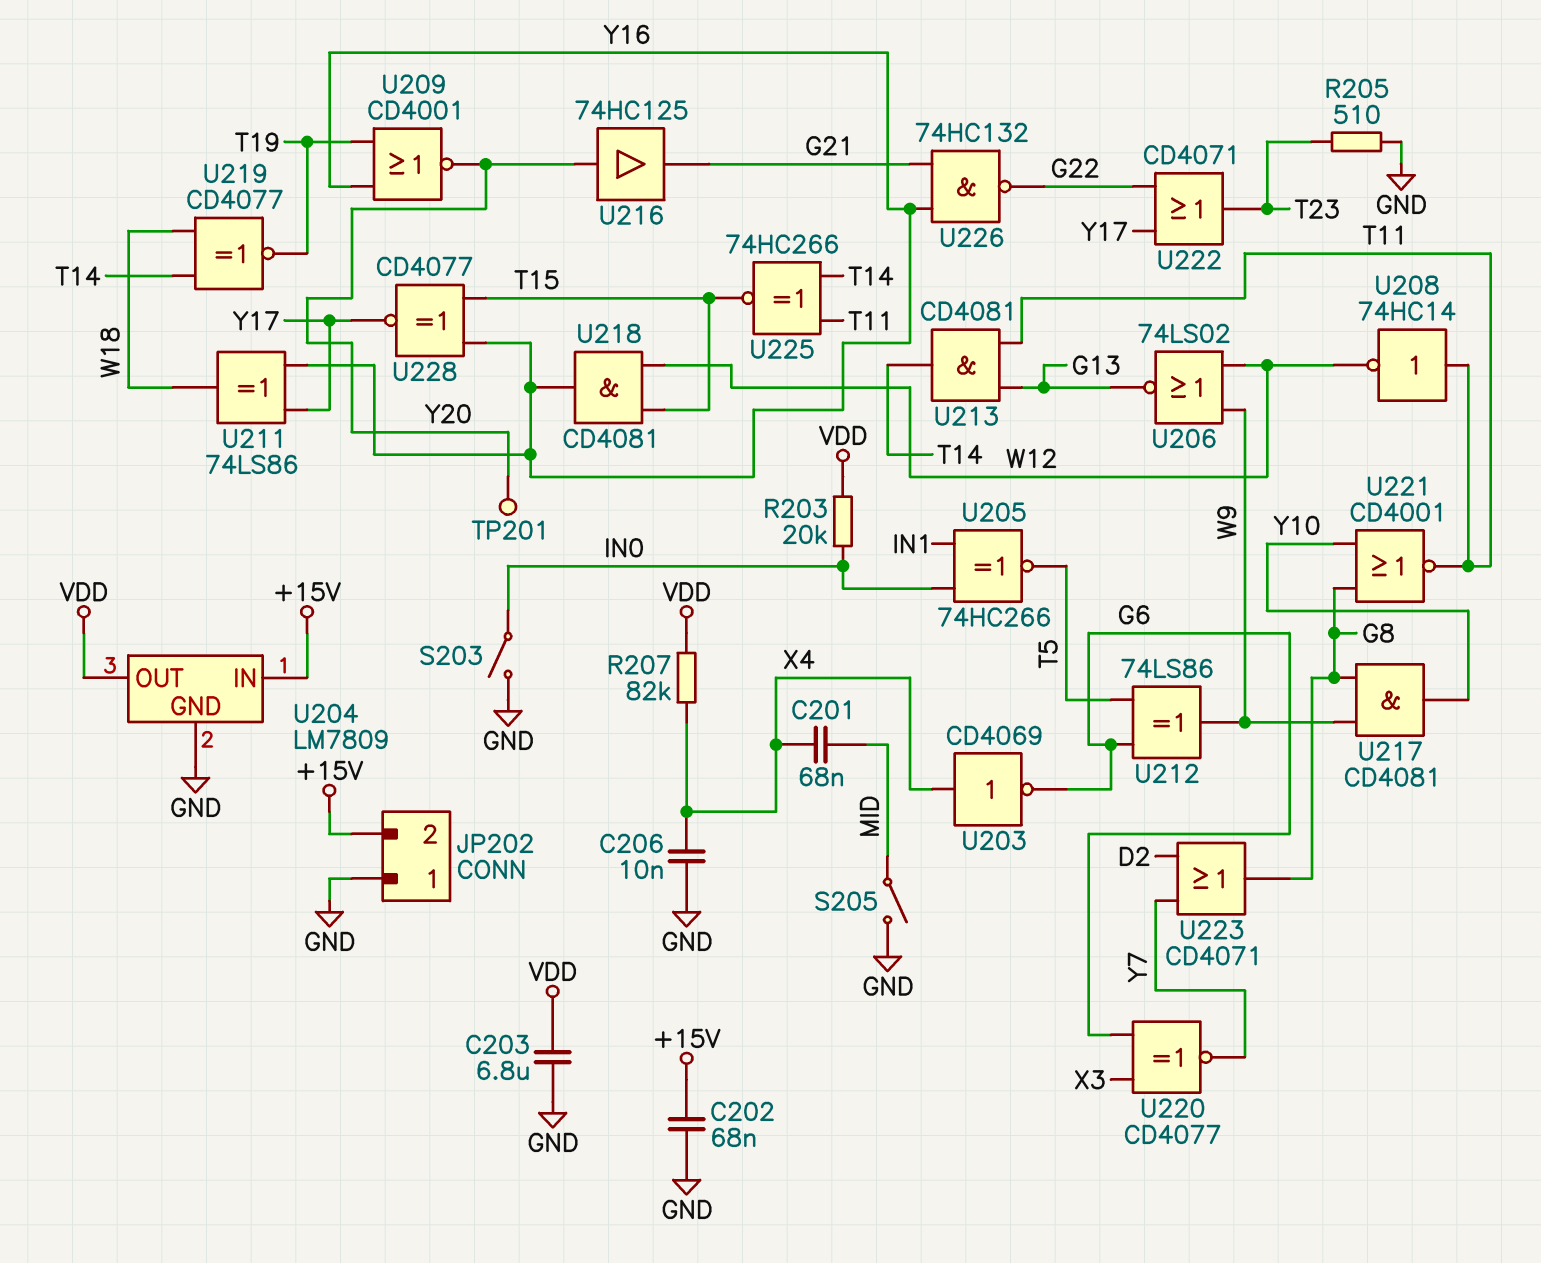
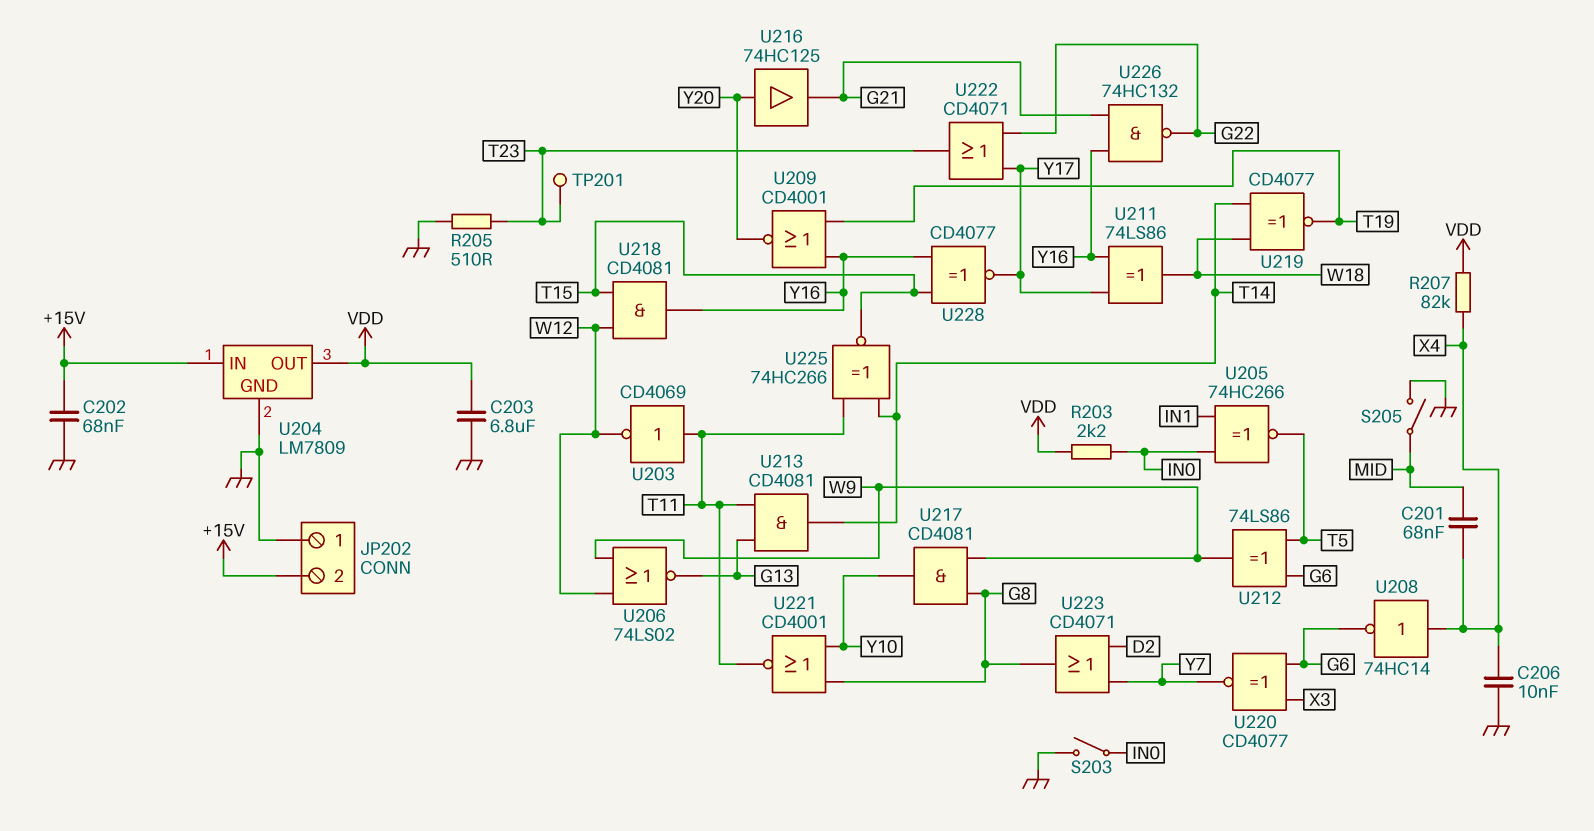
R203: 20k (IN0, VDD) -> 2.2k (IN0, VDD)
TP201: test point (Y20) -> test point (T23)
U203: NOT CD4069 (in X4, out G6) -> NOT CD4069 (in T11, out W12)
U208: NOT 74HC14 (in T11, out W12) -> NOT 74HC14 (in X4, out G6)

